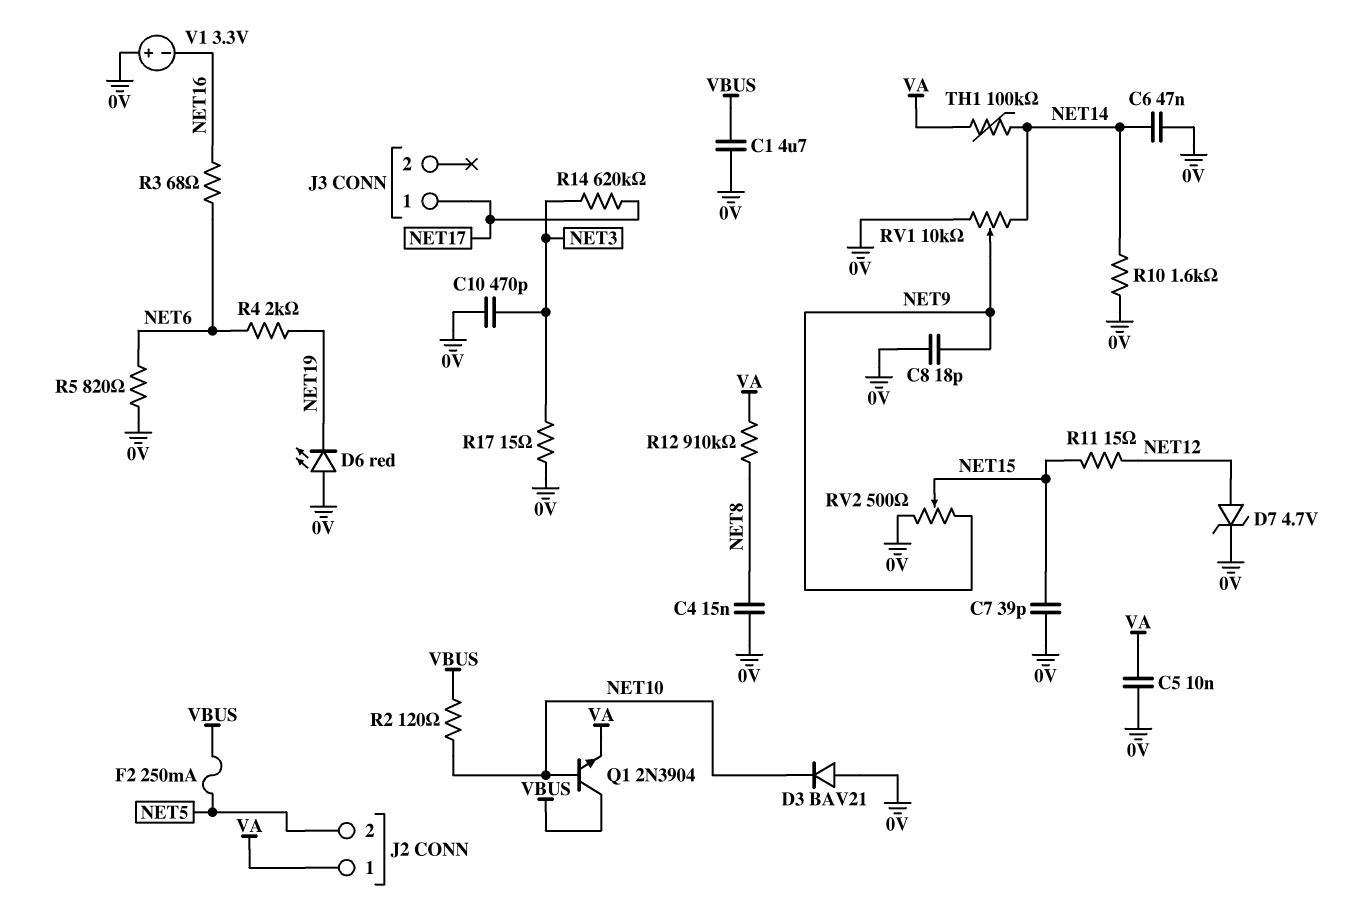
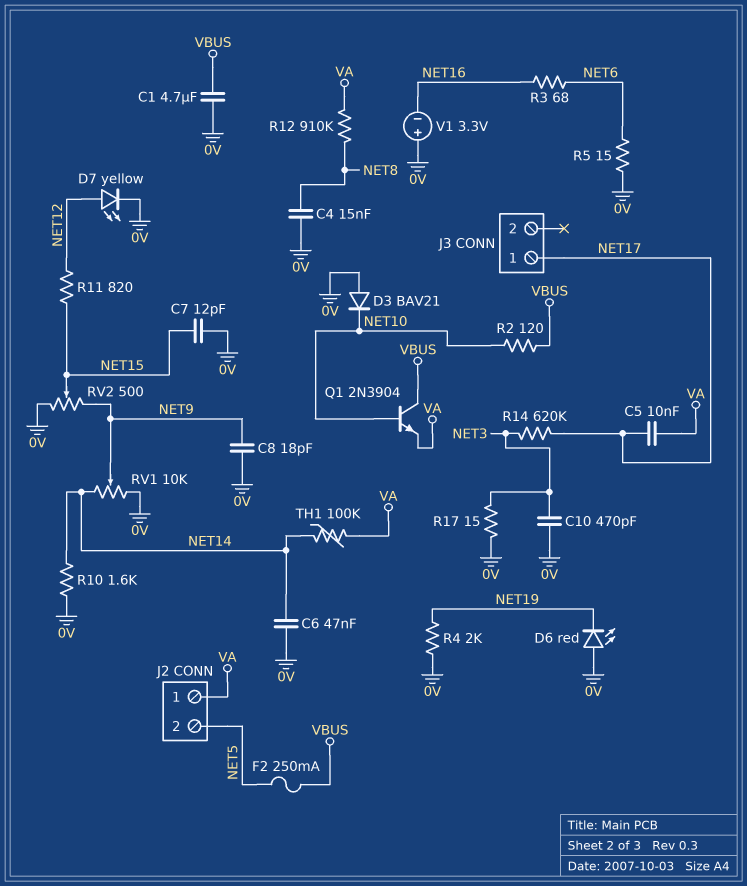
C5: 10nF (0V, VA) -> 10nF (NET17, VA)
C7: 39pF (0V, NET15) -> 12pF (0V, NET15)
D7: zener 4.7V (A NET12, K 0V) -> LED yellow (A NET12, K 0V)
R4: 2k (NET6, NET19) -> 2k (0V, NET19)
R5: 820 (0V, NET6) -> 15 (0V, NET6)
R11: 15 (NET12, NET15) -> 820 (NET12, NET15)

